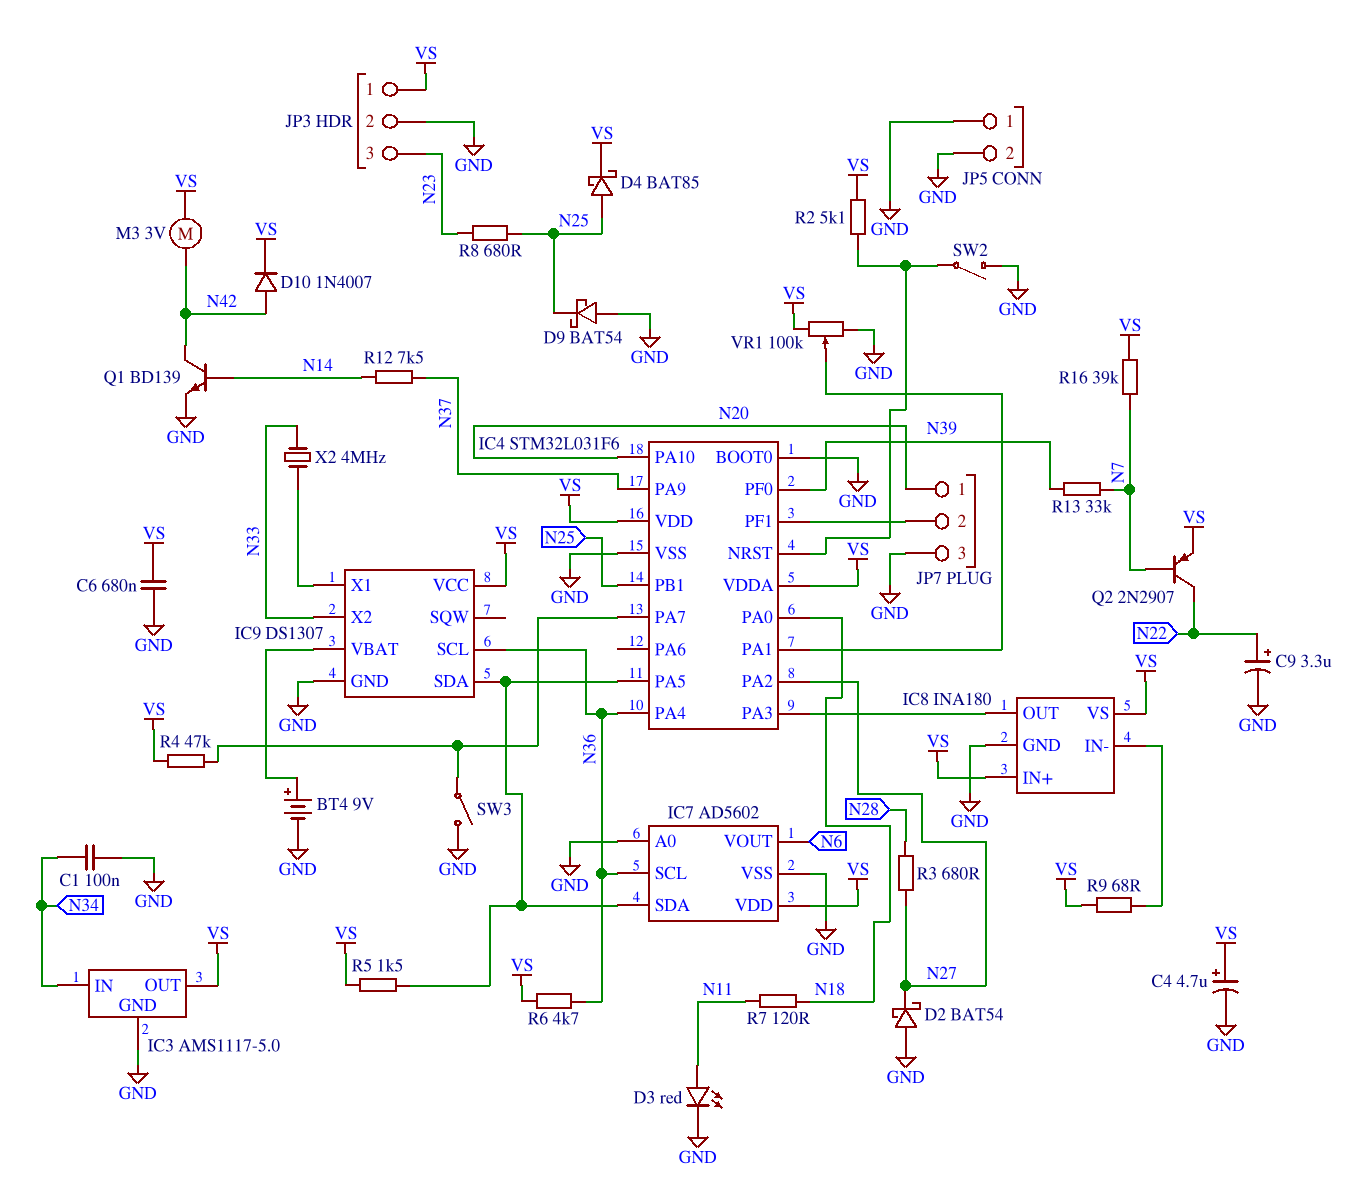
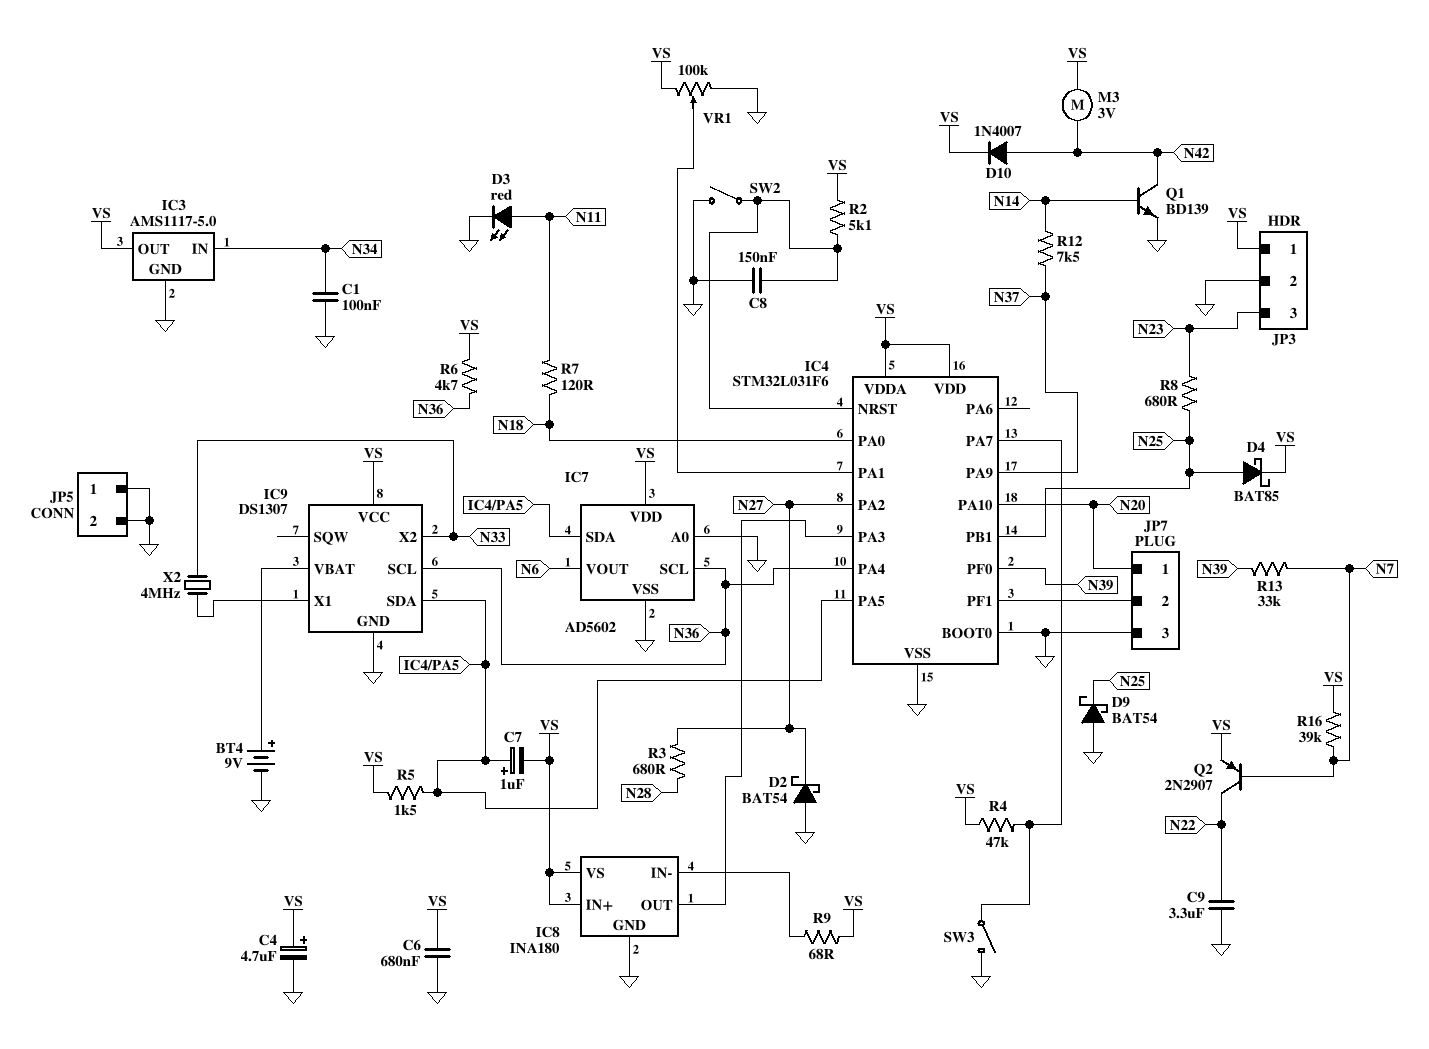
C7: none -> 1uF (plus IC4/PA5, minus VS)
C8: none -> 150nF (GND, IC4/NRST)
C9: 3.3uF (plus N22, minus GND) -> 3.3uF (GND, N22)

